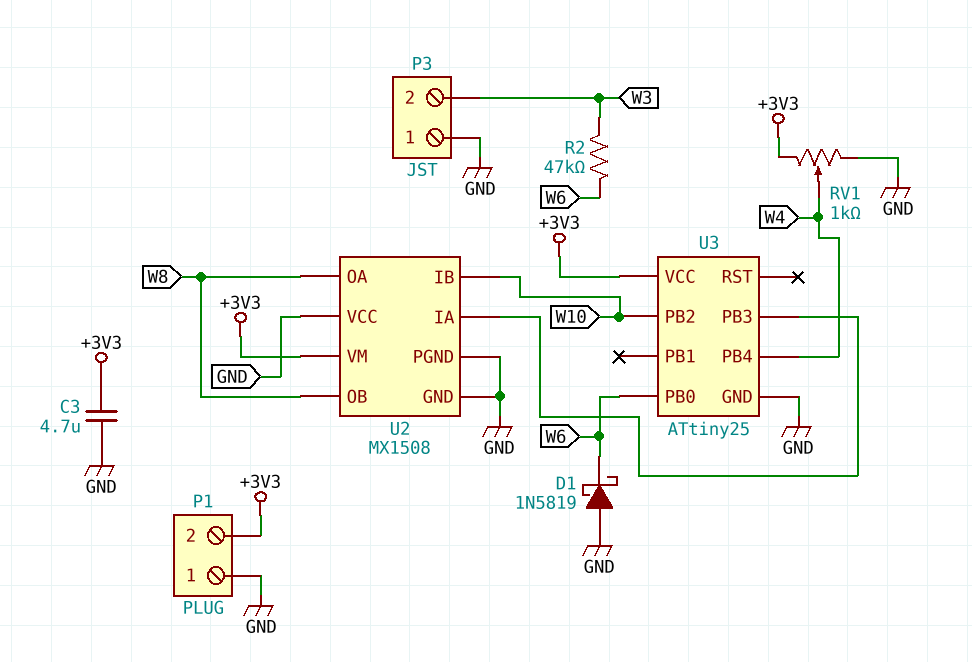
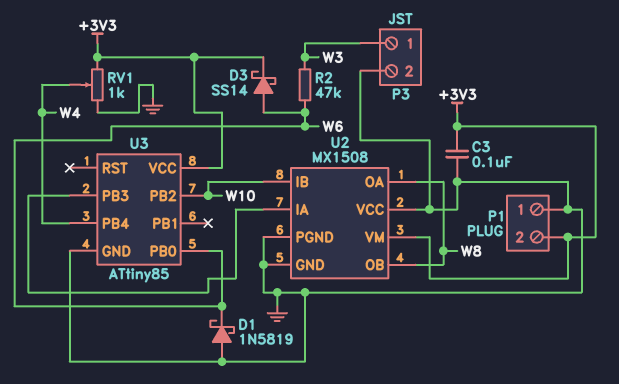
C3: 4.7uF (+3V3, GND) -> 100nF (+3V3, GND)
D3: none -> schottky SS14 (A W6, K +3V3)
P3 pin 1: GND -> W3
P3 pin 2: W3 -> GND
U3: ATtiny25 -> ATtiny85

